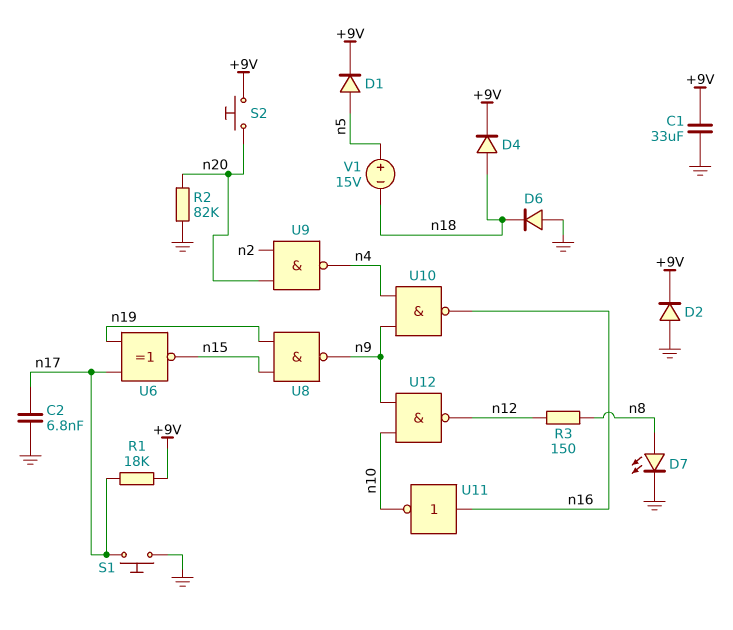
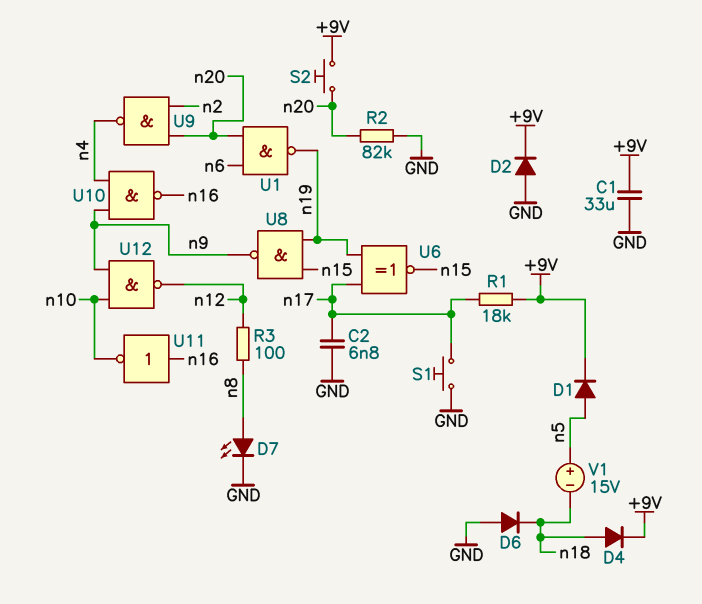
R3: 150 (n8, n12) -> 100 (n8, n12)
U1: none -> NAND (in n6, in n20, out n19)

